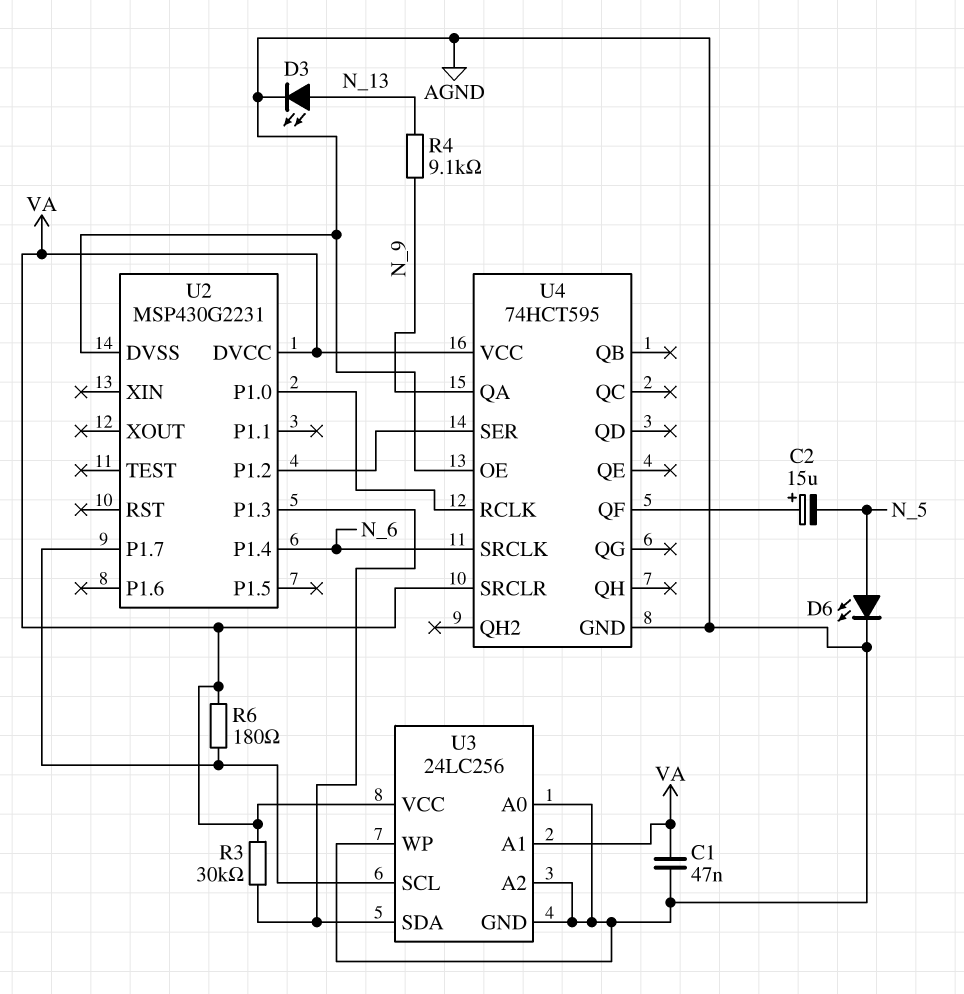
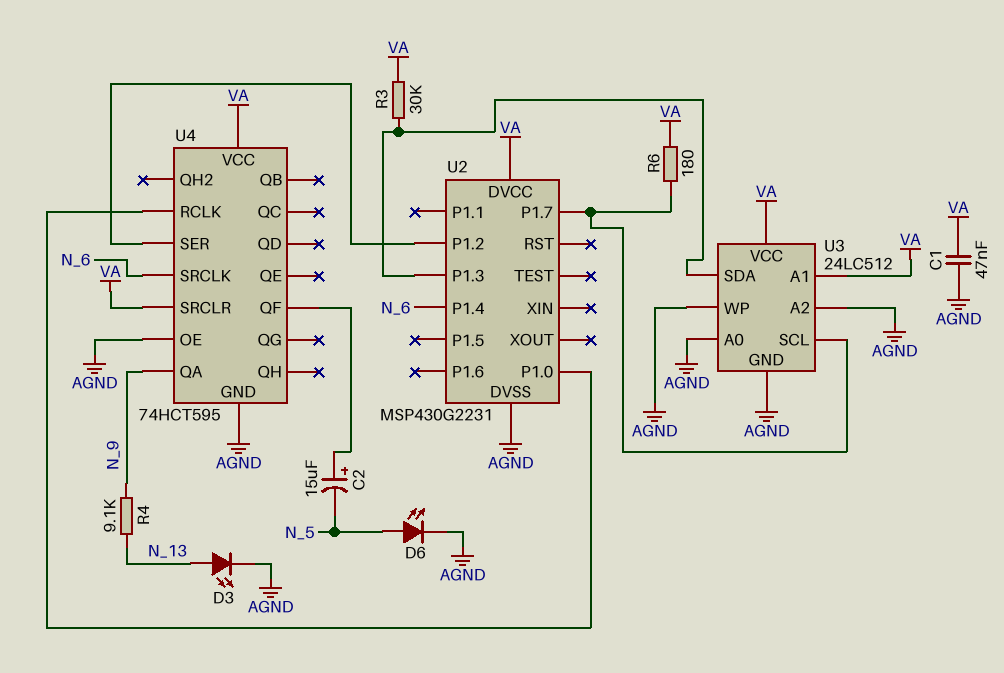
U3: 24LC256 -> 24LC512

